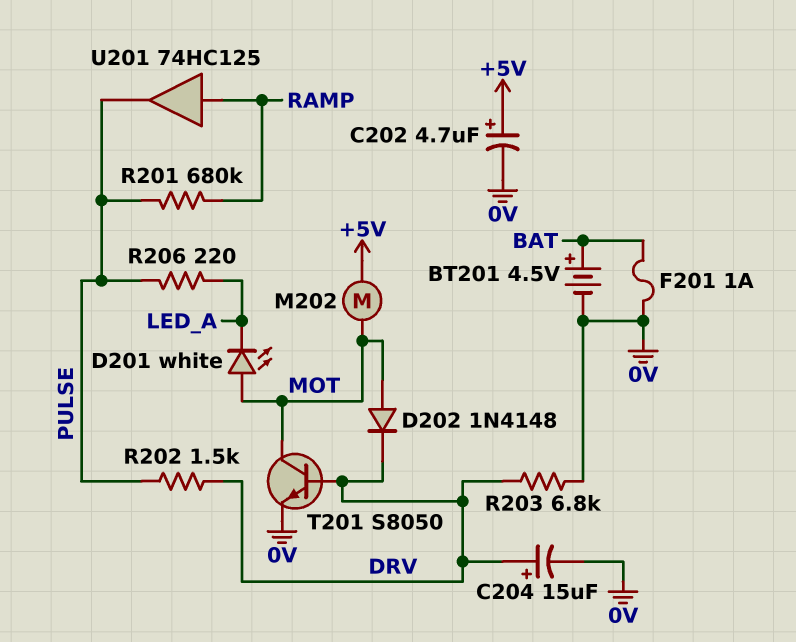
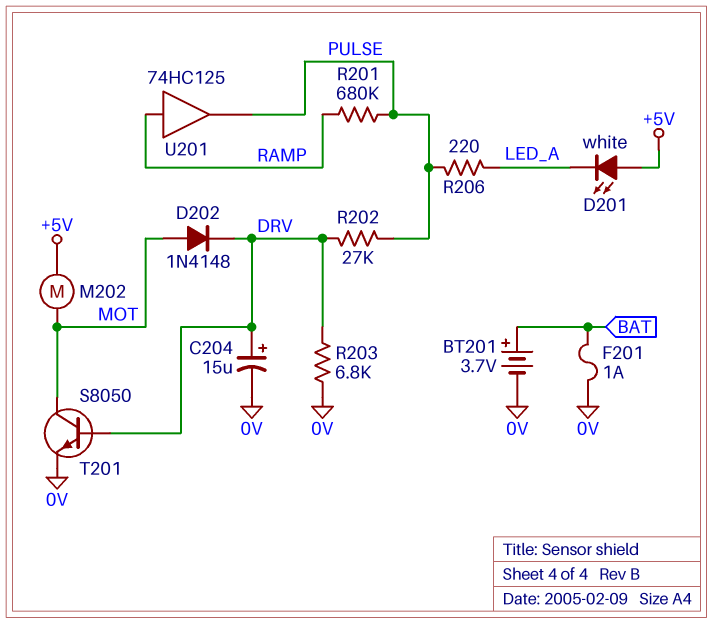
BT201: 4.5V (plus BAT, minus 0V) -> 3.7V (plus BAT, minus 0V)
C202: 4.7uF (plus +5V, minus 0V) -> none
D201: LED white (A MOT, K LED_A) -> LED white (A +5V, K LED_A)
R202: 1.5k (DRV, PULSE) -> 27k (DRV, PULSE)

